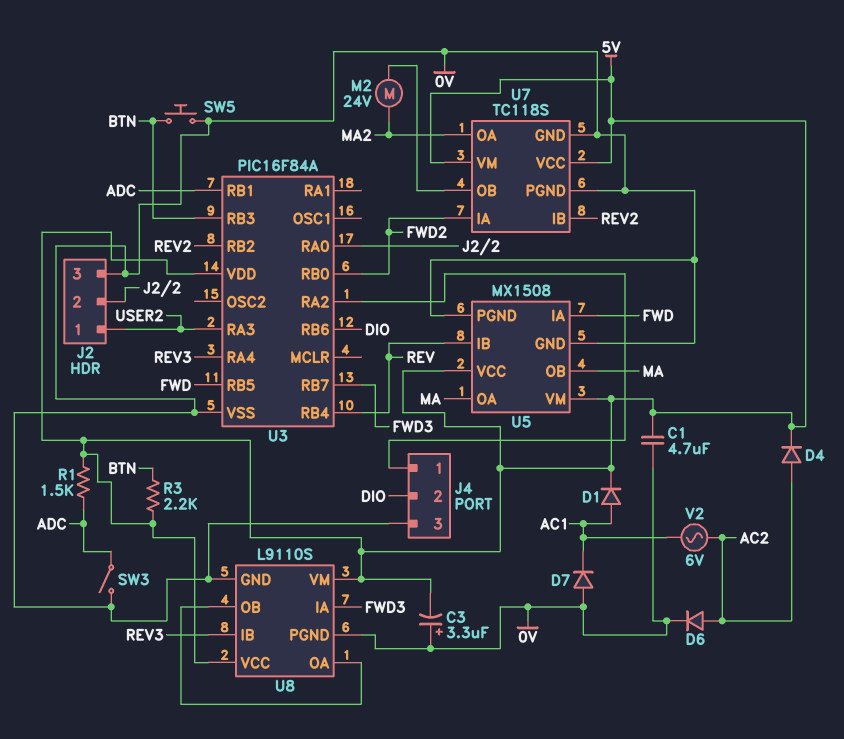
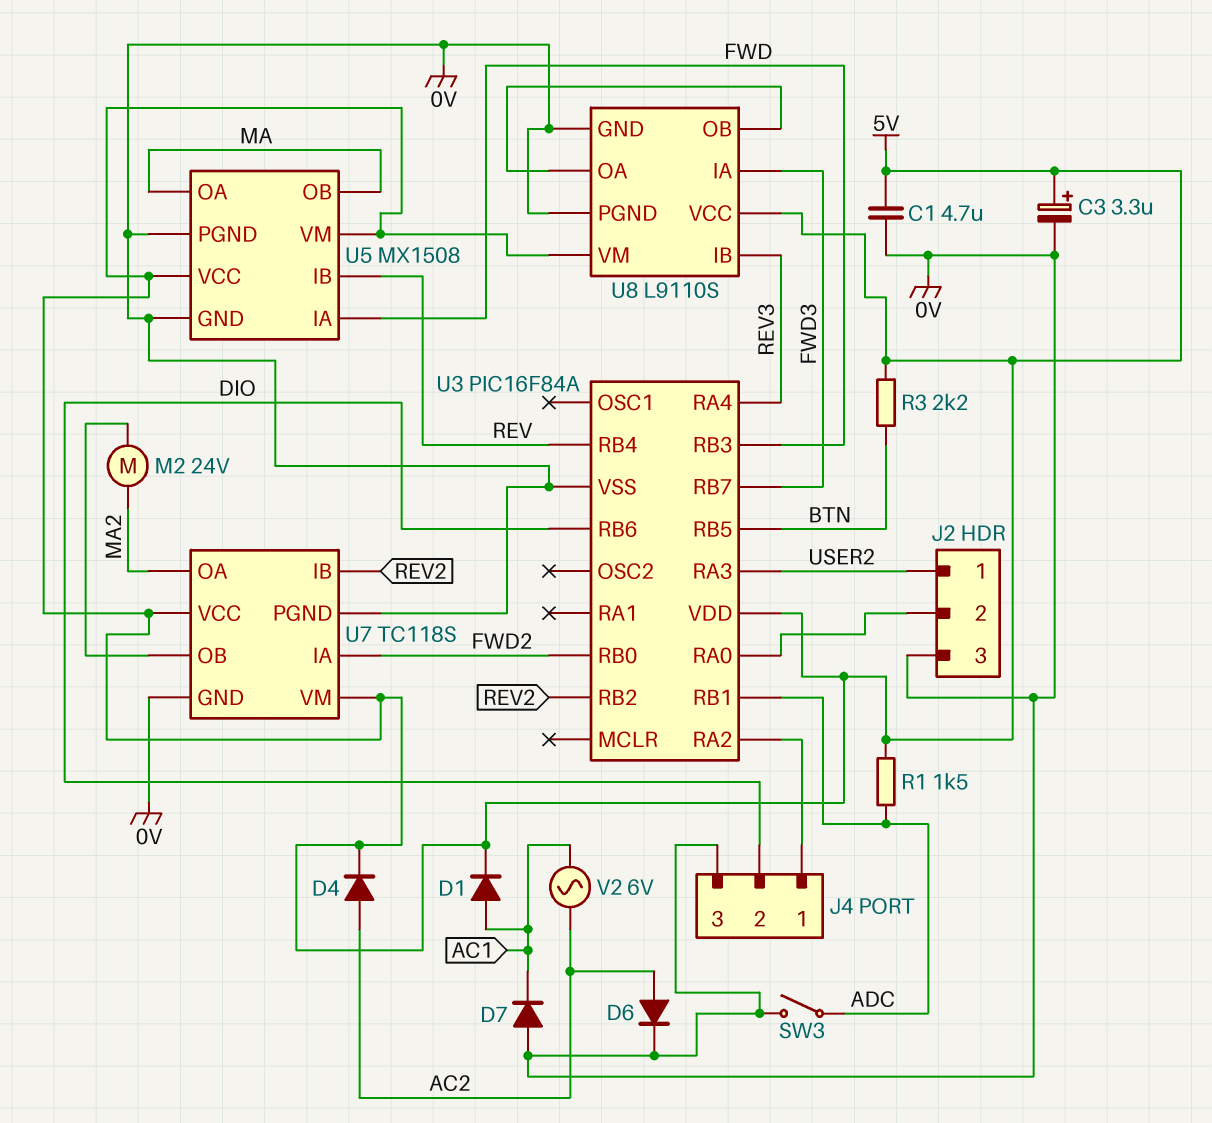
C3: 3.3uF (plus 0V, minus 5V) -> 3.3uF (plus 5V, minus 0V)
SW5: button (0V, BTN) -> none
U3 pin RB3: BTN -> FWD
U3 pin RB5: FWD -> BTN

